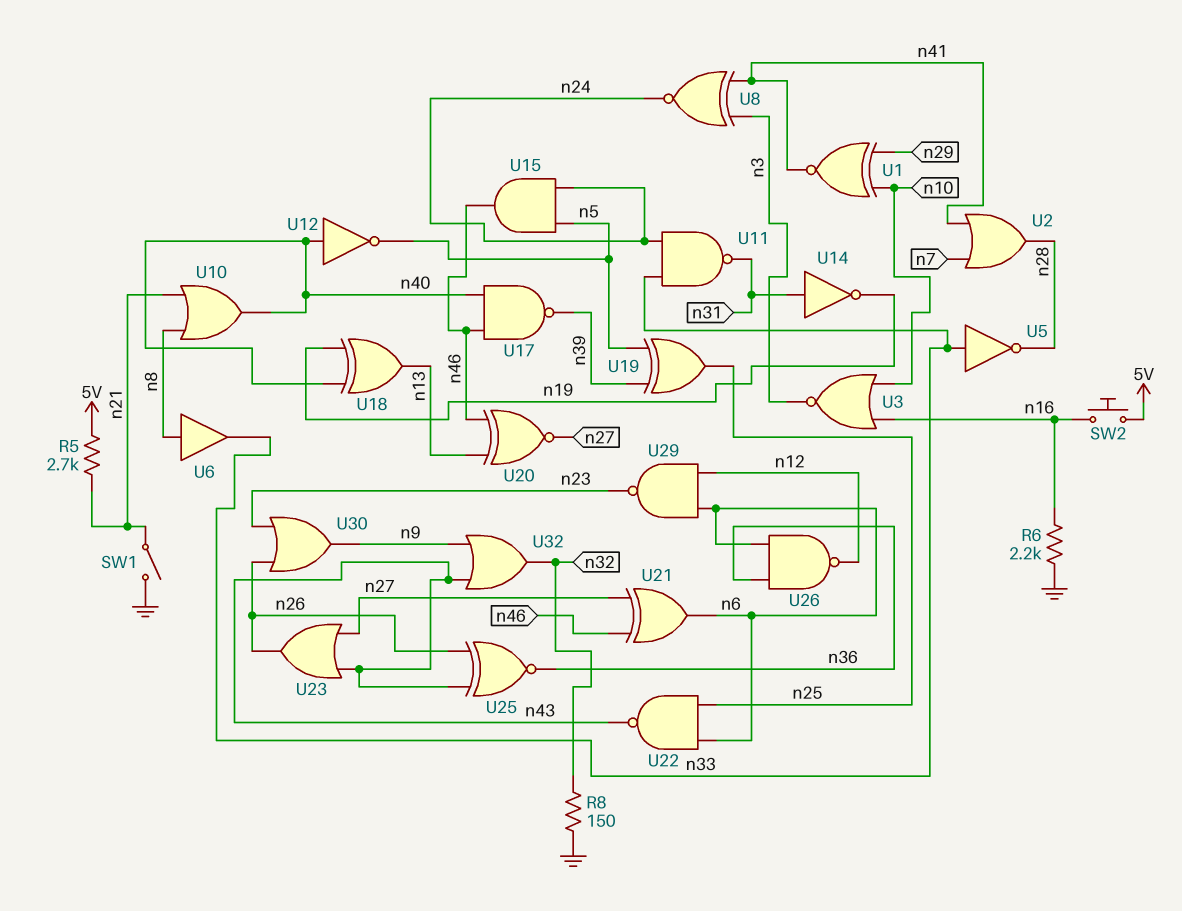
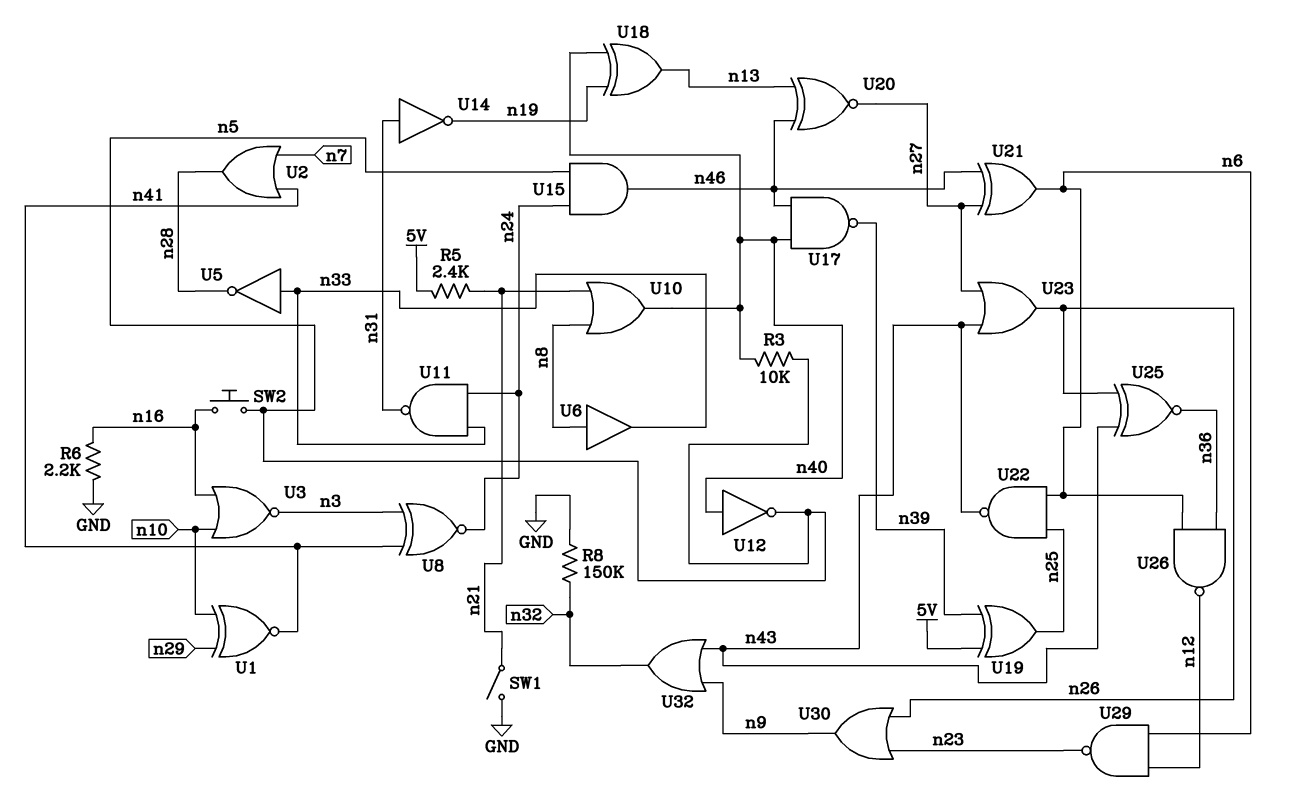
R3: none -> 10k (n5, n40)
R5: 2.7k (5V, n21) -> 2.4k (5V, n21)
R8: 150 (GND, n32) -> 150k (GND, n32)
SW2: button (5V, n16) -> button (n5, n16)
U19: XOR (in n5, in n39, out n25) -> XOR (in 5V, in n39, out n25)

